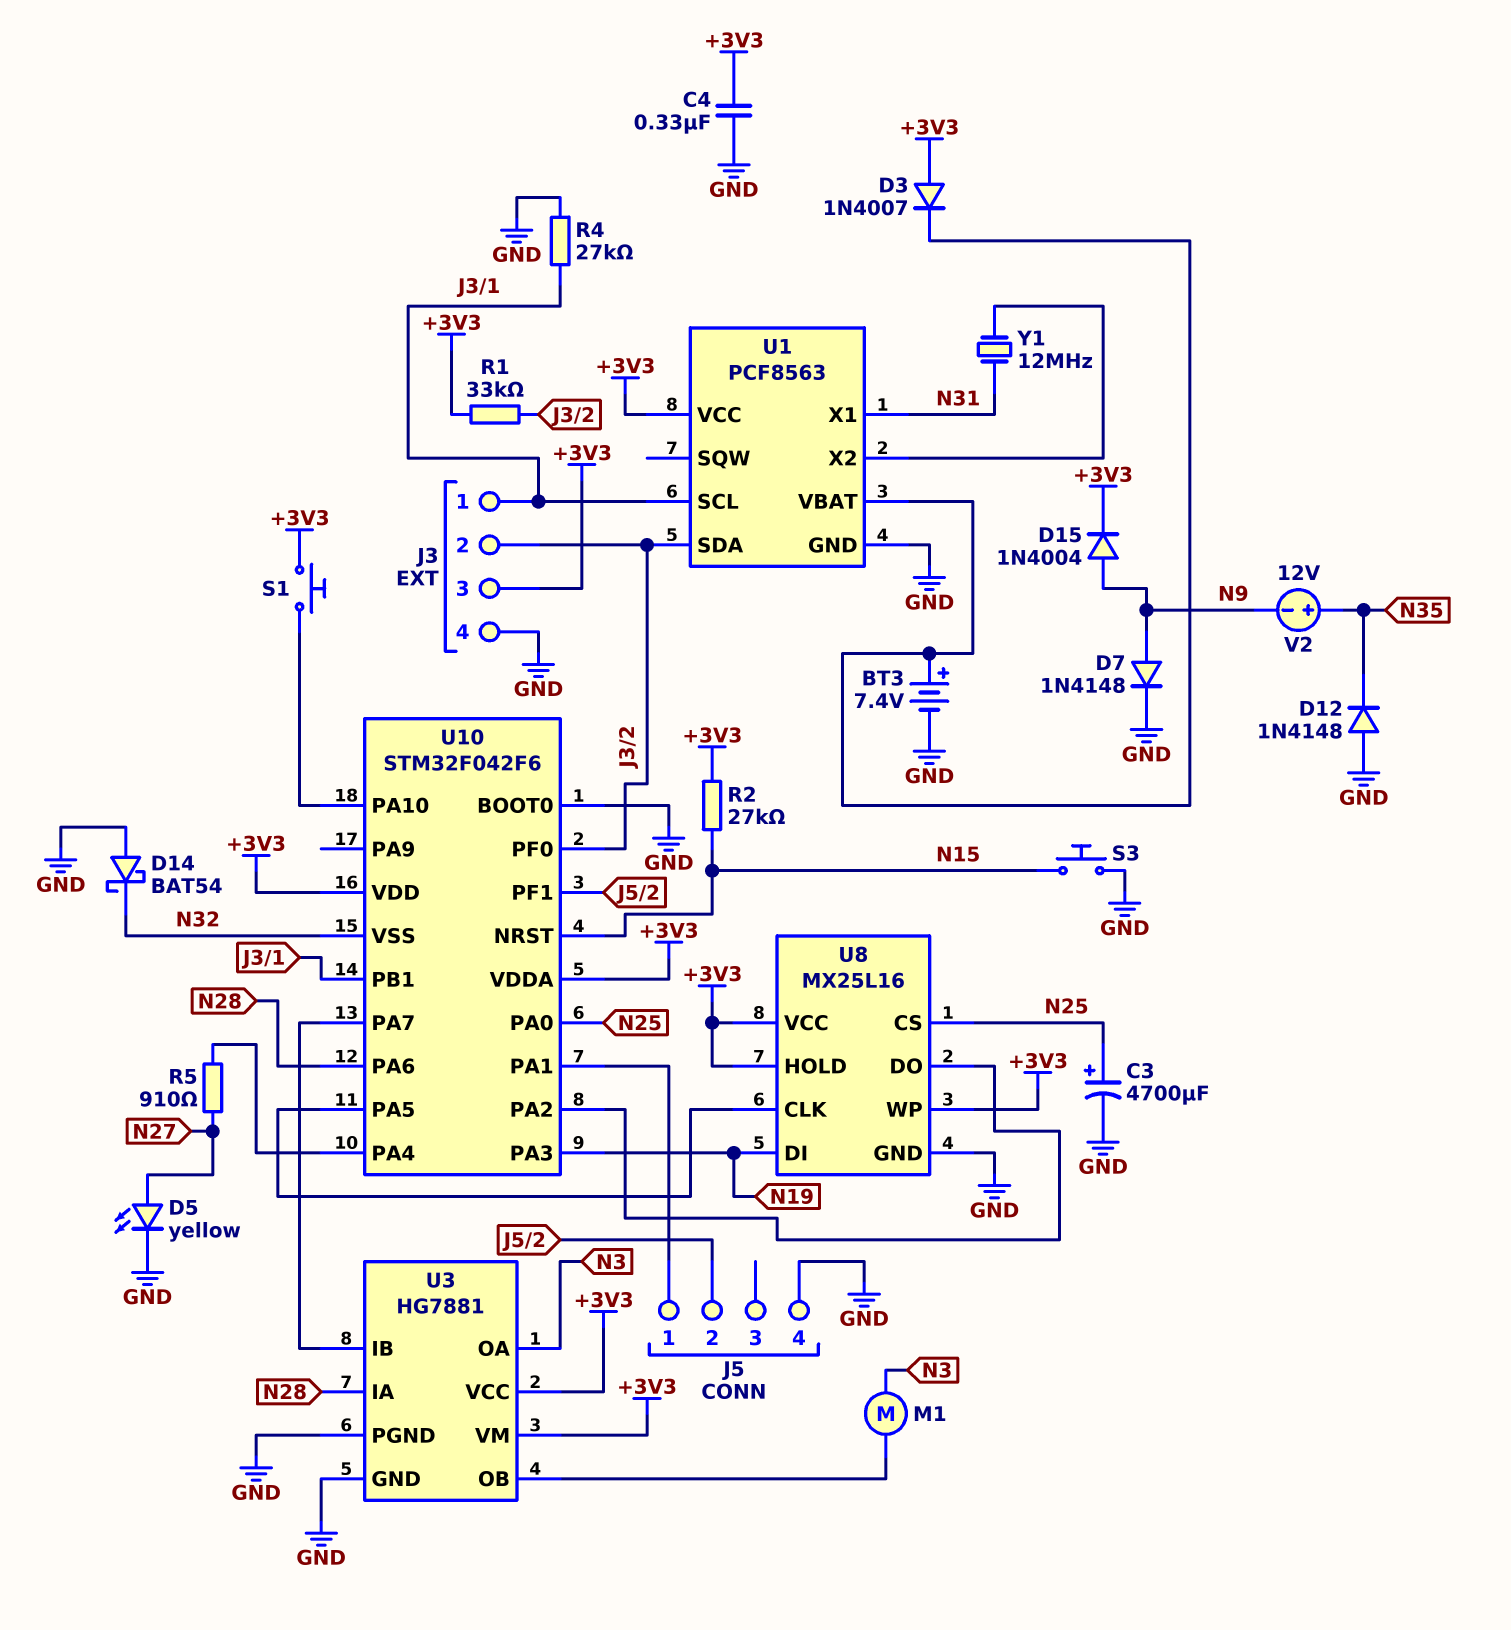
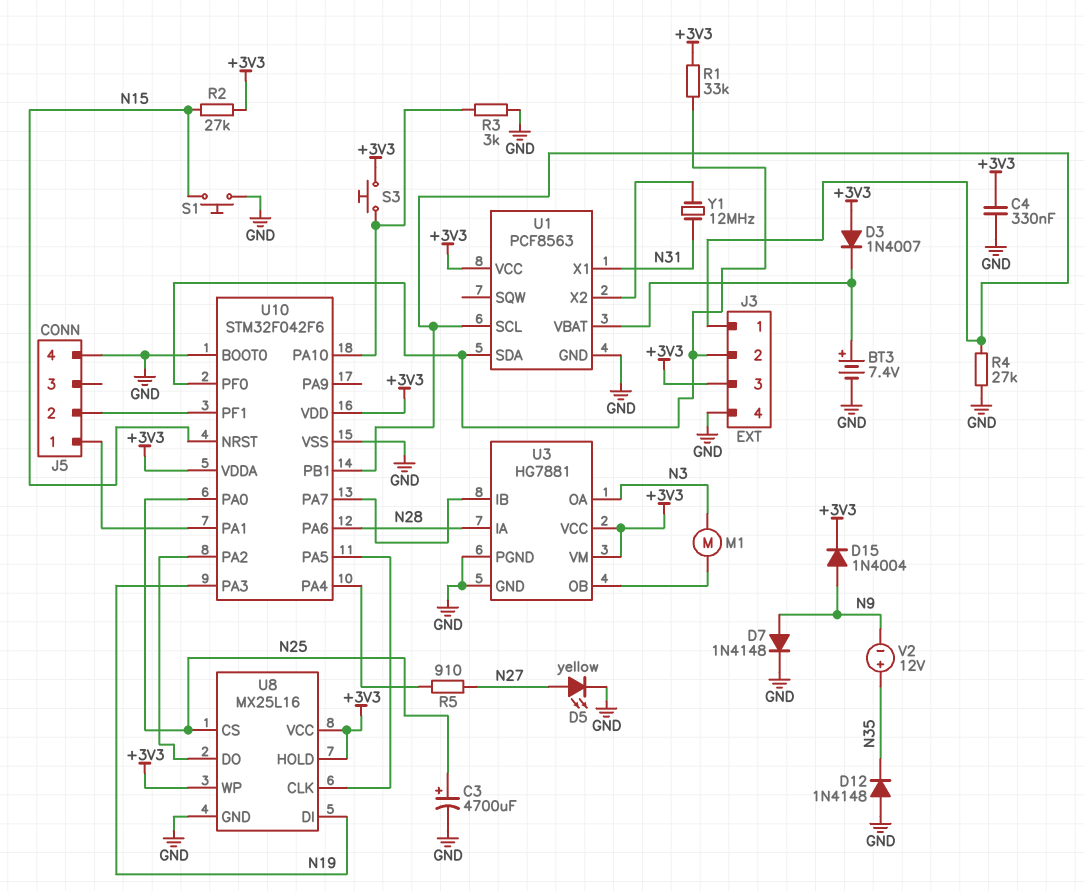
D14: schottky BAT54 (A GND, K N32) -> none
R3: none -> 3k (GND, U10/PA10)
S1: button (+3V3, U10/PA10) -> button (GND, N15)
S3: button (GND, N15) -> button (+3V3, U10/PA10)
U10 pin VSS: N32 -> GND

